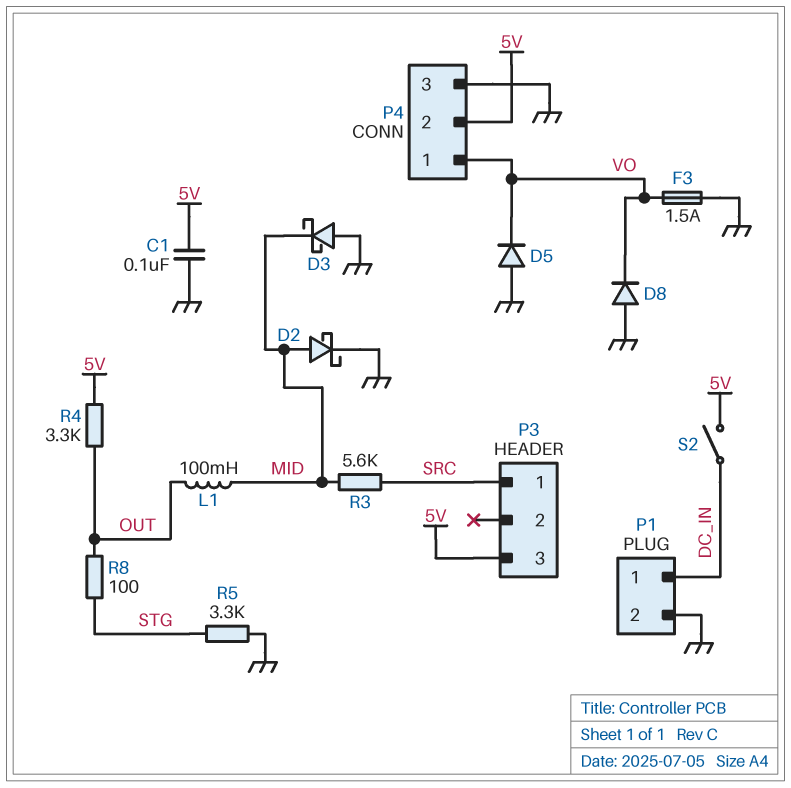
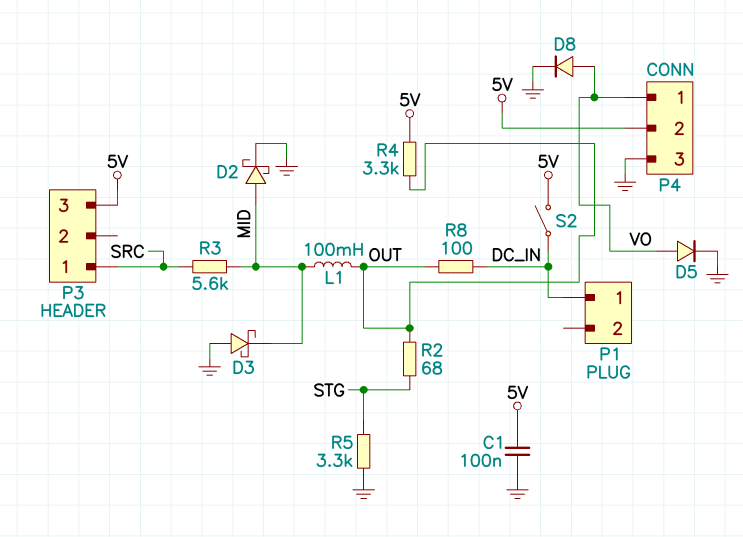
D5: diode (A GND, K VO) -> diode (A VO, K GND)
D8: diode (A GND, K VO) -> diode (A VO, K GND)
F3: 1.5A (GND, VO) -> none
P1 pin 2: GND -> none
R2: none -> 68 (OUT, STG)
R8: 100 (OUT, STG) -> 100 (DC_IN, OUT)

